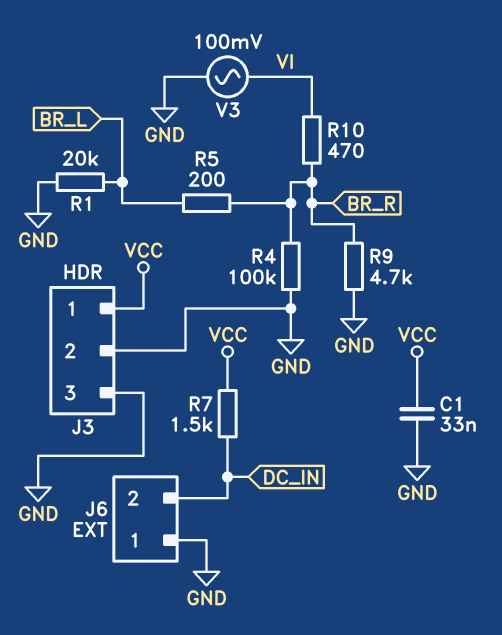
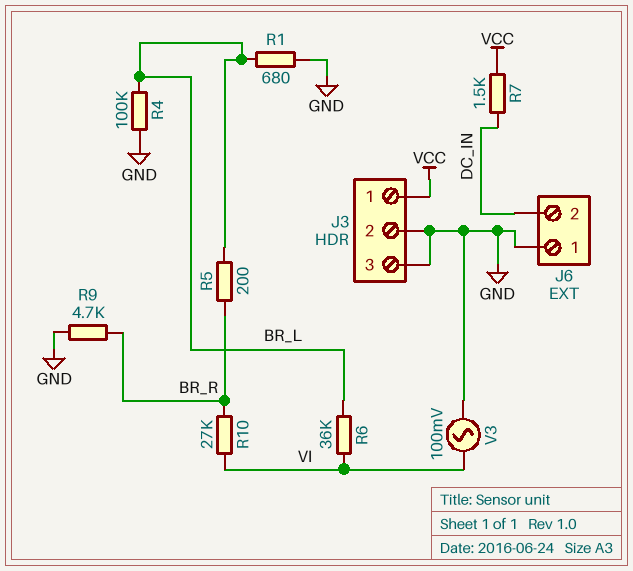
C1: 33nF (GND, VCC) -> none
R1: 20k (BR_L, GND) -> 680 (BR_L, GND)
R4: 100k (BR_R, GND) -> 100k (BR_L, GND)
R6: none -> 36k (BR_L, VI)
R10: 470 (BR_R, VI) -> 27k (BR_R, VI)

